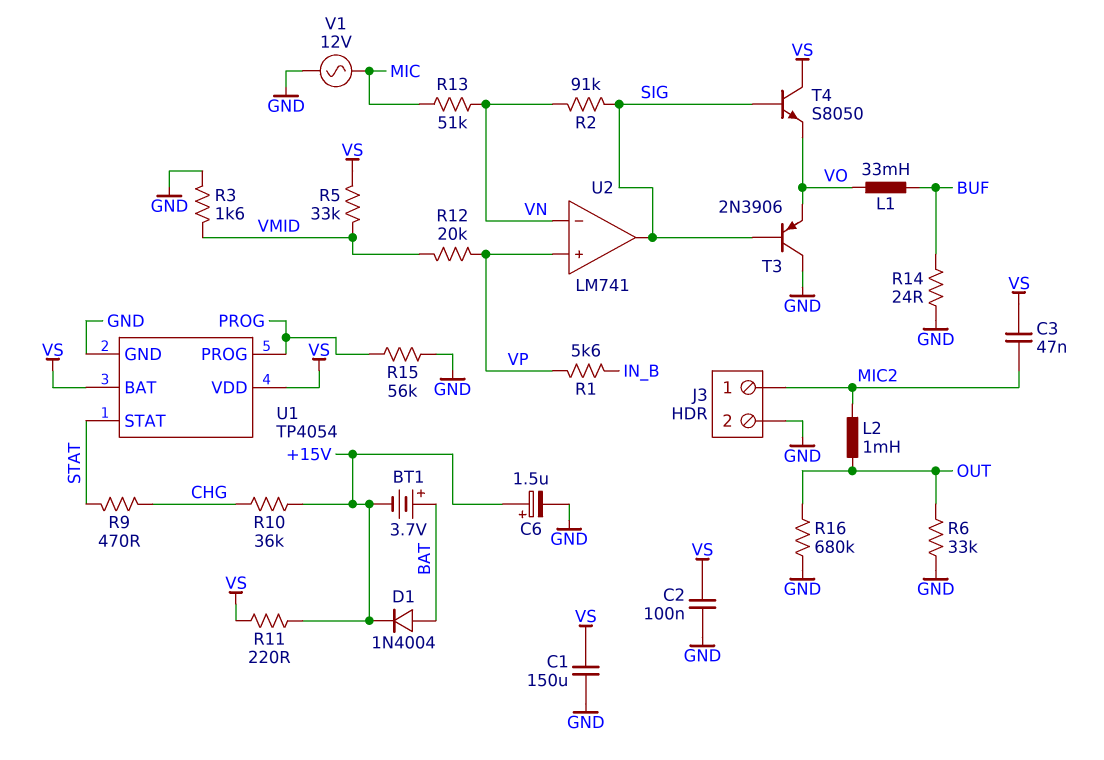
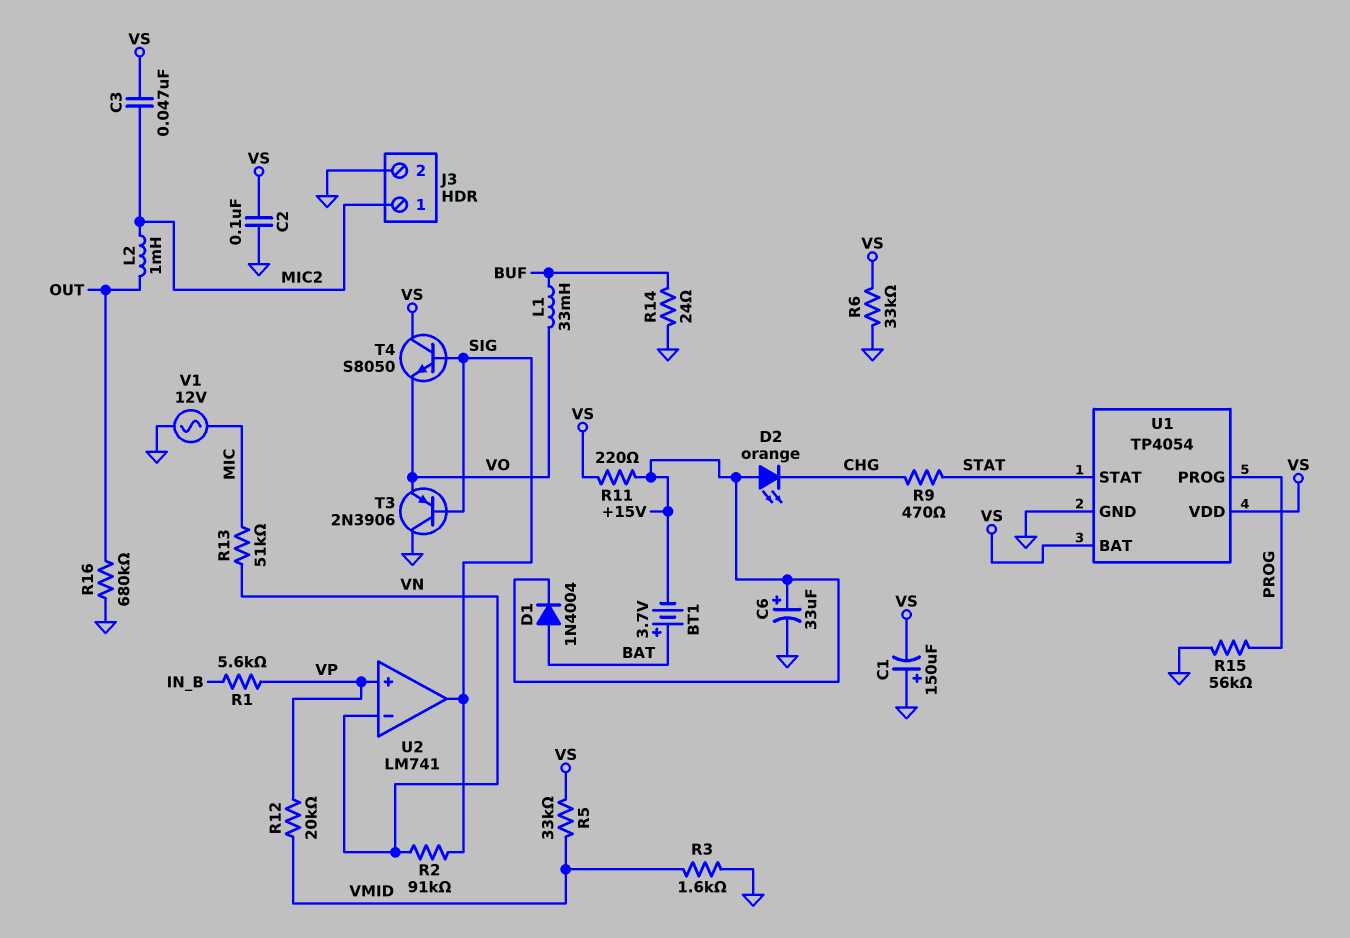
C1: 150uF (GND, VS) -> 150uF (plus GND, minus VS)
C6: 1.5uF (plus +15V, minus GND) -> 33uF (plus +15V, minus GND)
D2: none -> LED orange (A +15V, K CHG)
R6: 33k (GND, OUT) -> 33k (GND, VS)
R10: 36k (+15V, CHG) -> none

